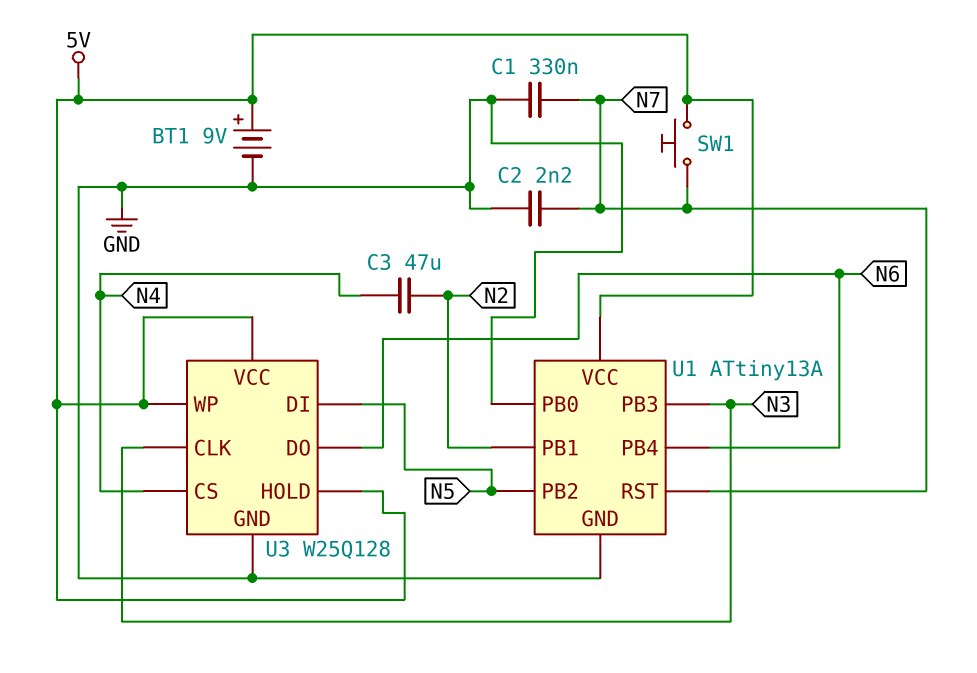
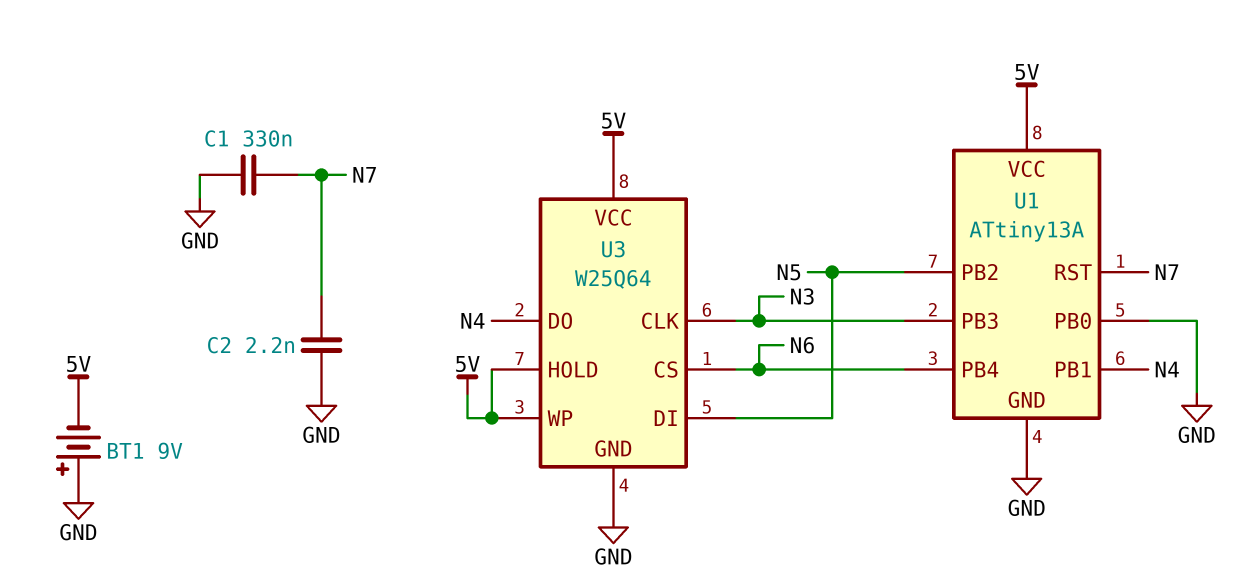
BT1: 9V (plus 5V, minus GND) -> 9V (plus GND, minus 5V)
C3: 47uF (N2, N4) -> none
SW1: button (5V, N7) -> none
U1 pin PB1: N2 -> N4
U3: W25Q128 -> W25Q64
U3 pin CS: N4 -> N6
U3 pin DO: N6 -> N4

